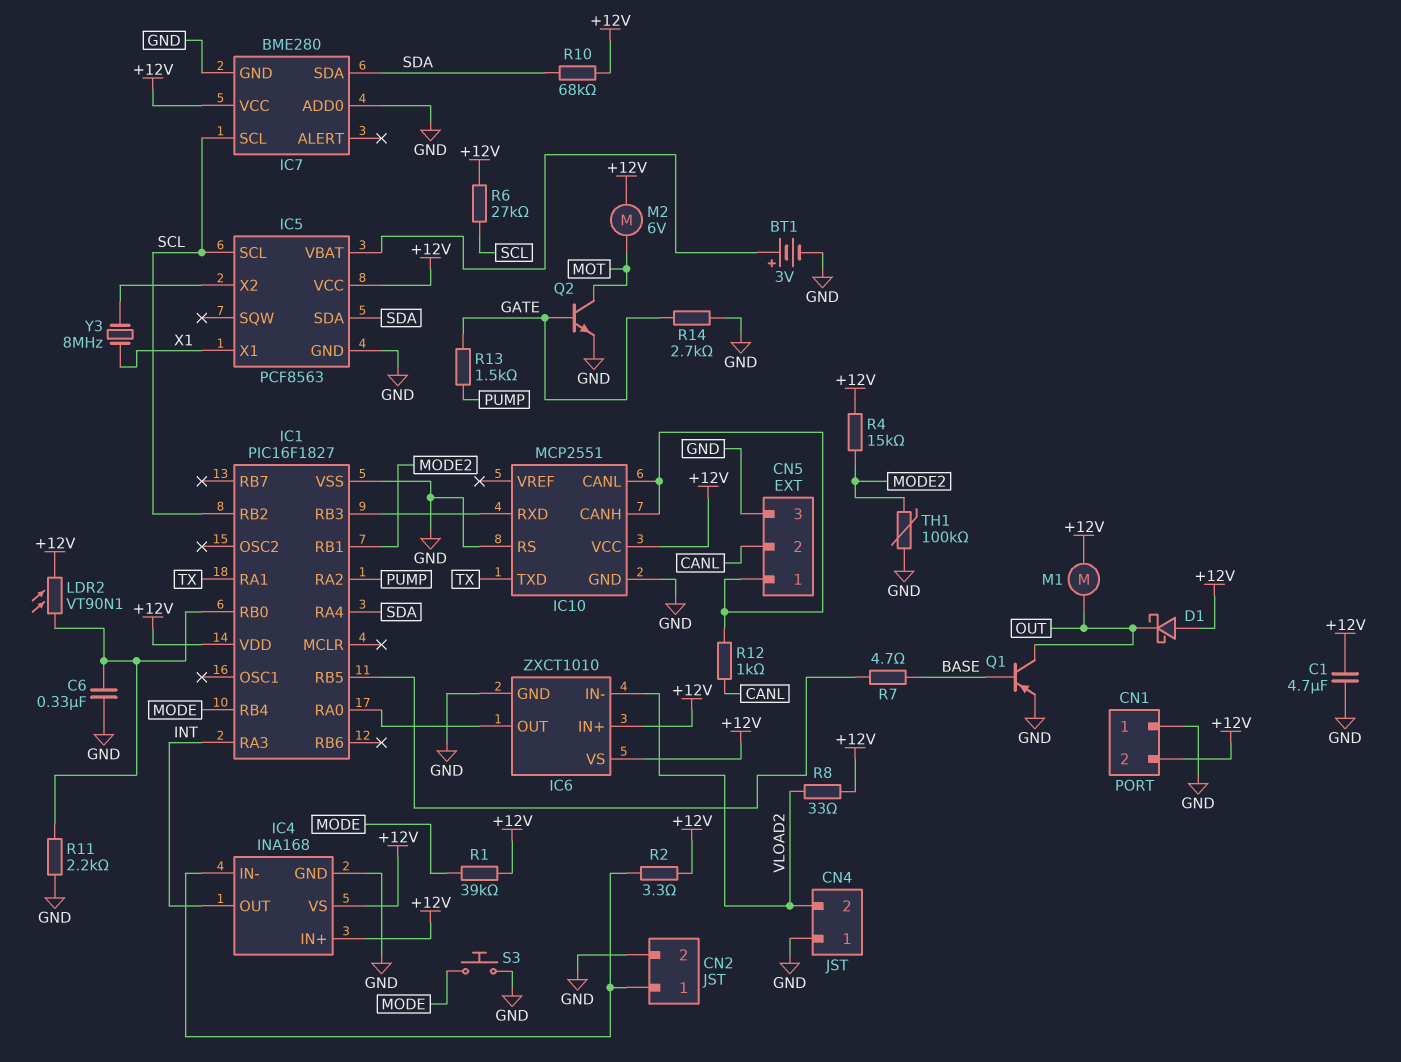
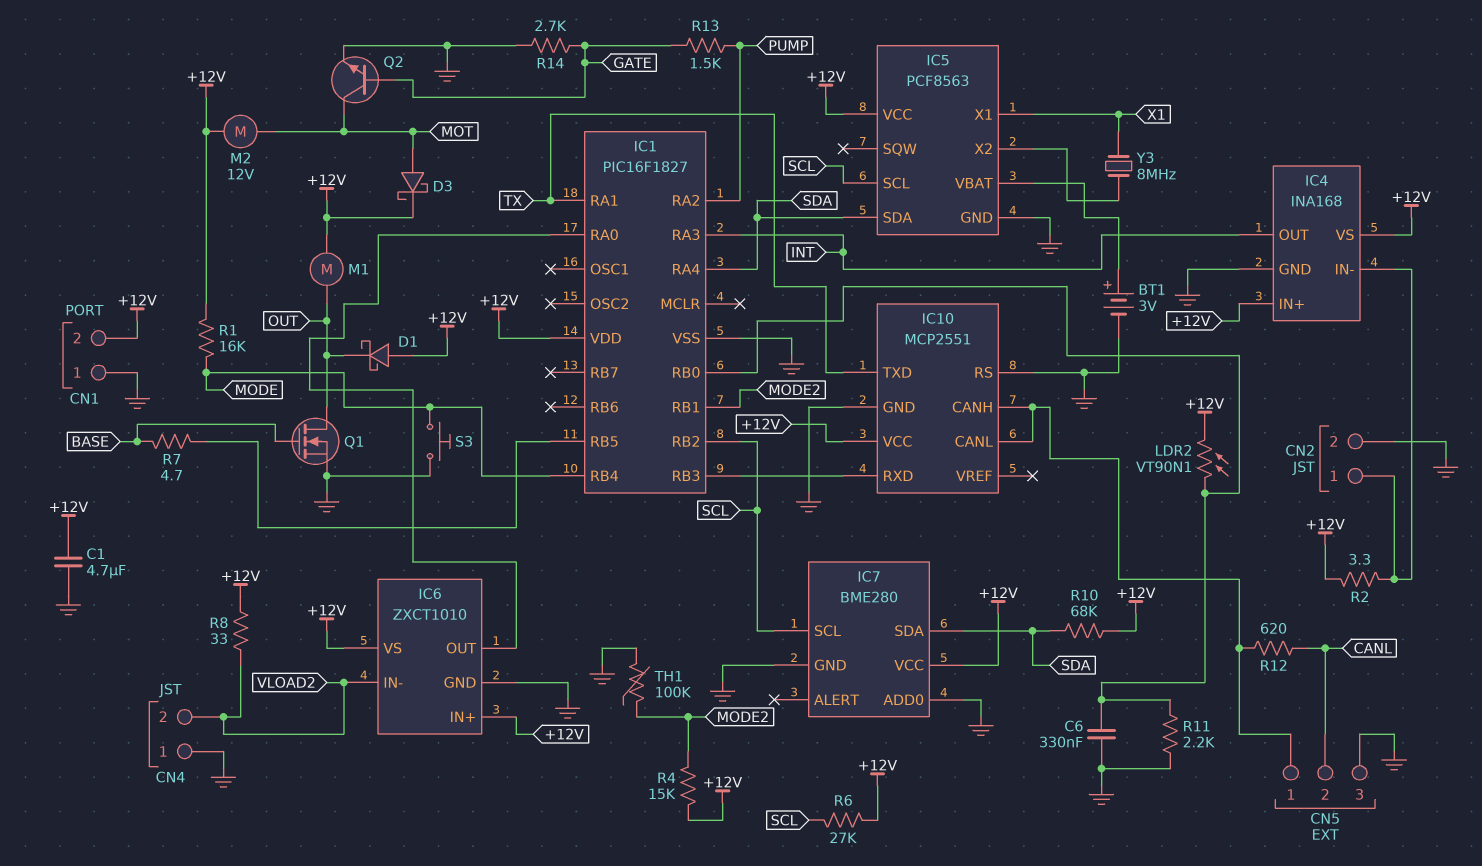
D3: none -> schottky (A MOT, K +12V)
M2: motor 6V (+12V, MOT) -> motor 12V (+12V, MOT)
Q1: PNP (B BASE, C OUT, E GND) -> NMOS (G BASE, D OUT, S GND)
R1: 39k (+12V, MODE) -> 16k (+12V, MODE)
R12: 1k (CANL, CN5/1) -> 620 (CANL, CN5/1)

